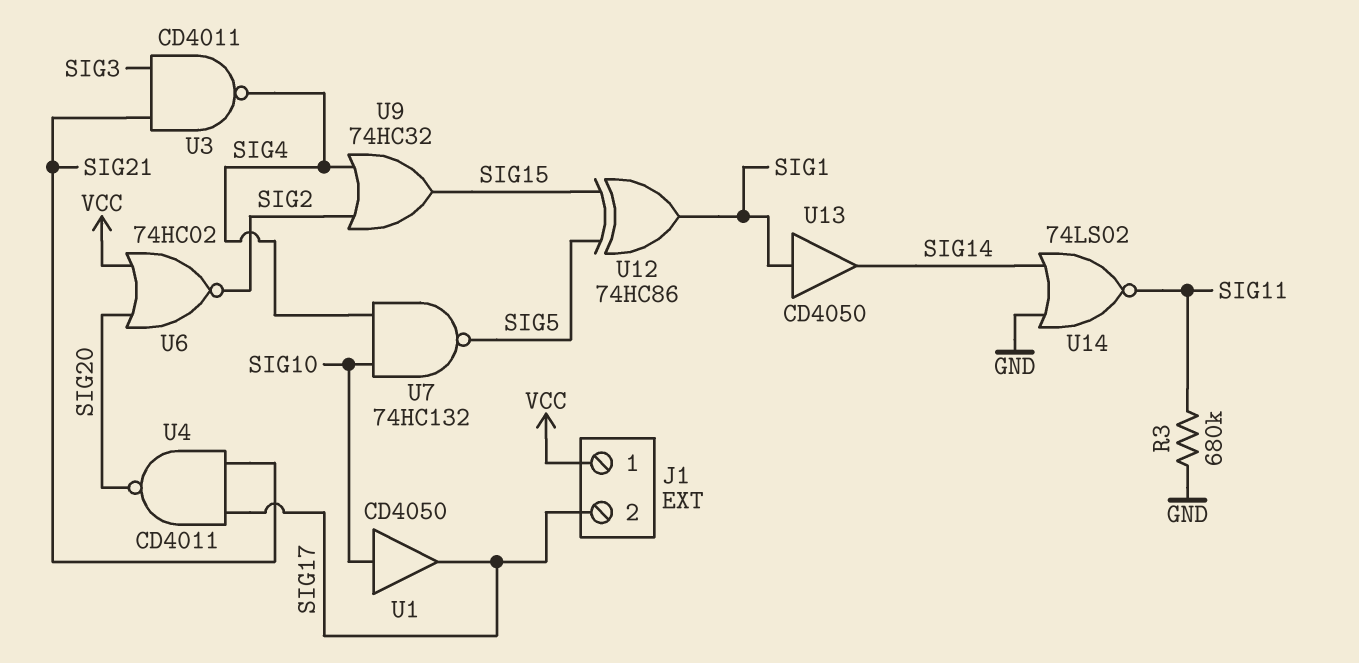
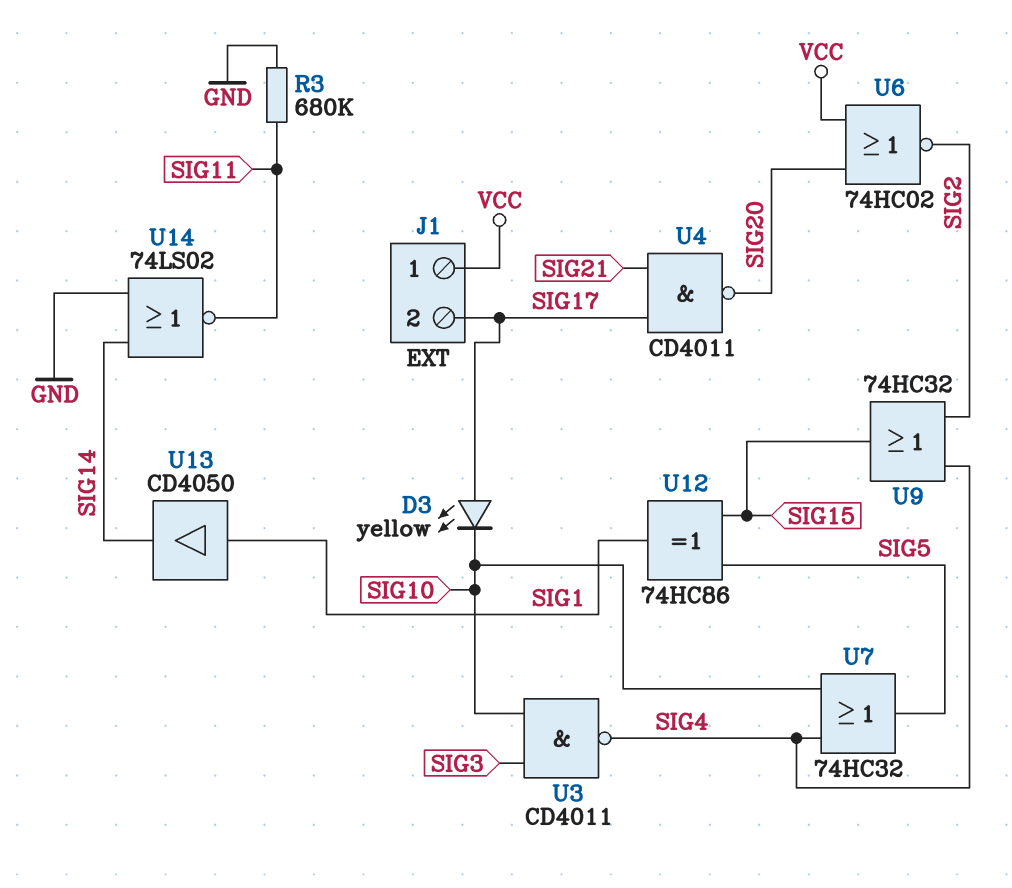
D3: none -> LED yellow (A SIG17, K SIG10)
U1: buffer CD4050 (in SIG10, out SIG17) -> none
U3: NAND CD4011 (in SIG3, in SIG21, out SIG4) -> NAND CD4011 (in SIG3, in SIG10, out SIG4)
U7: NAND 74HC132 (in SIG4, in SIG10, out SIG5) -> OR 74HC32 (in SIG4, in SIG10, out SIG5)

